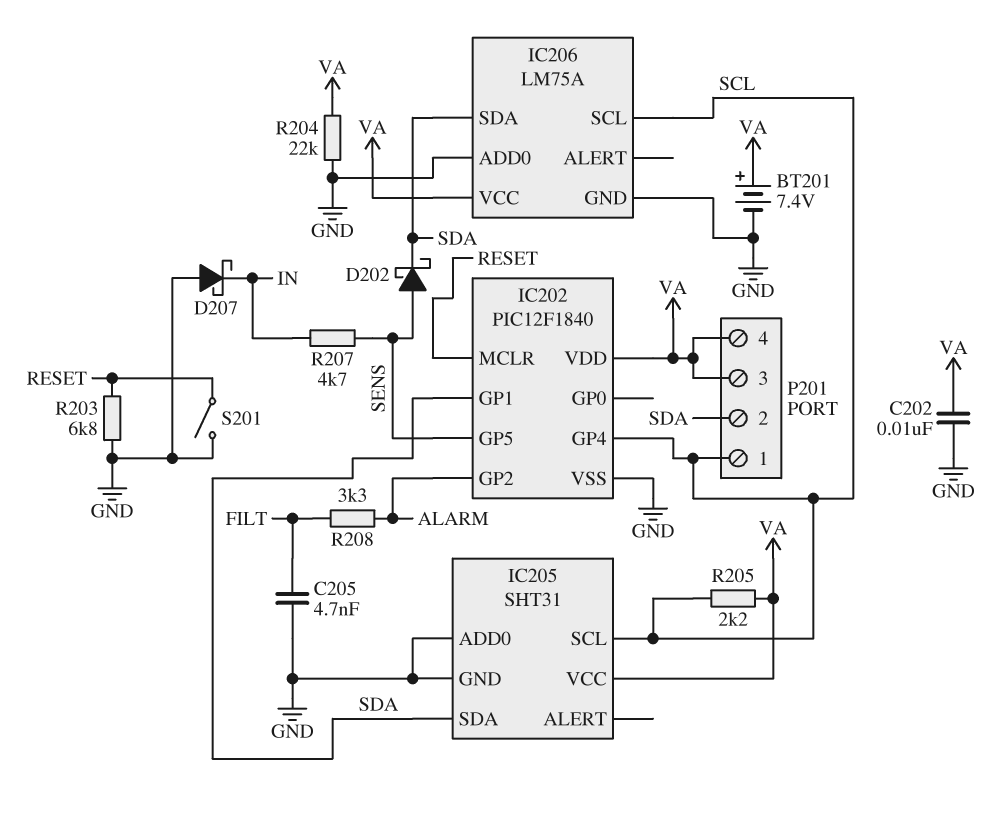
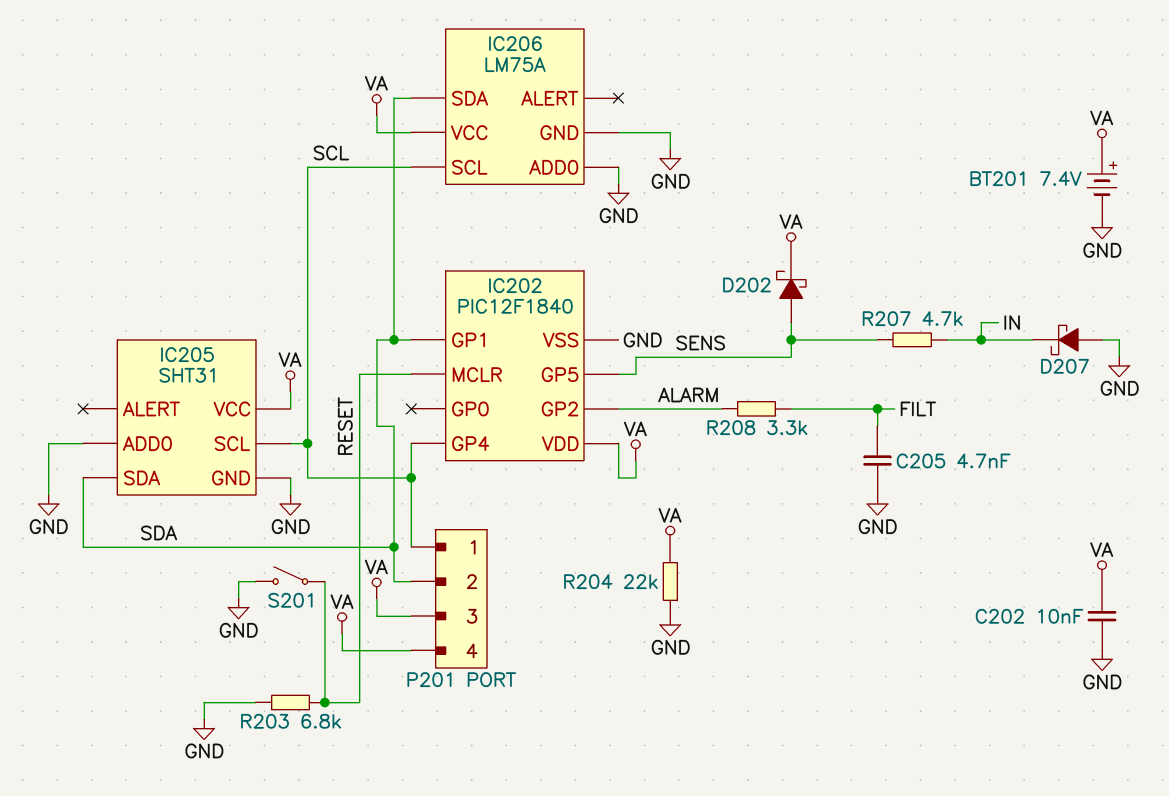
D202: schottky (A SENS, K SDA) -> schottky (A SENS, K VA)
R205: 2.2k (SCL, VA) -> none

